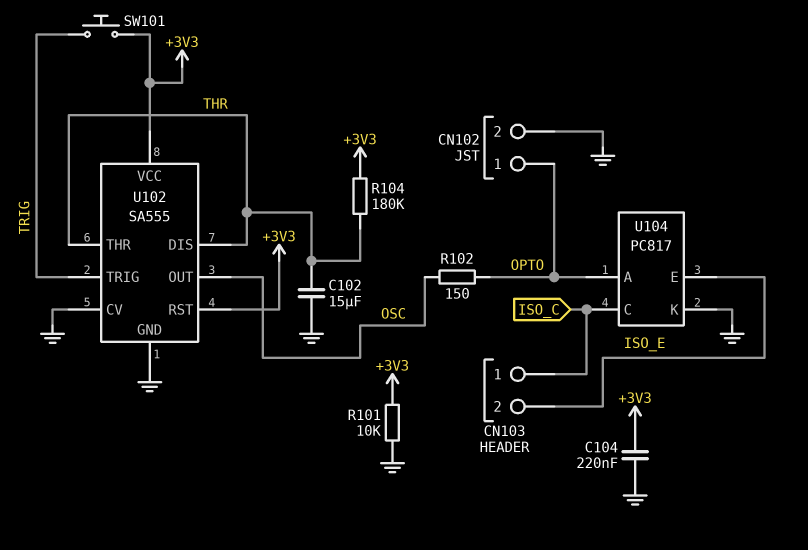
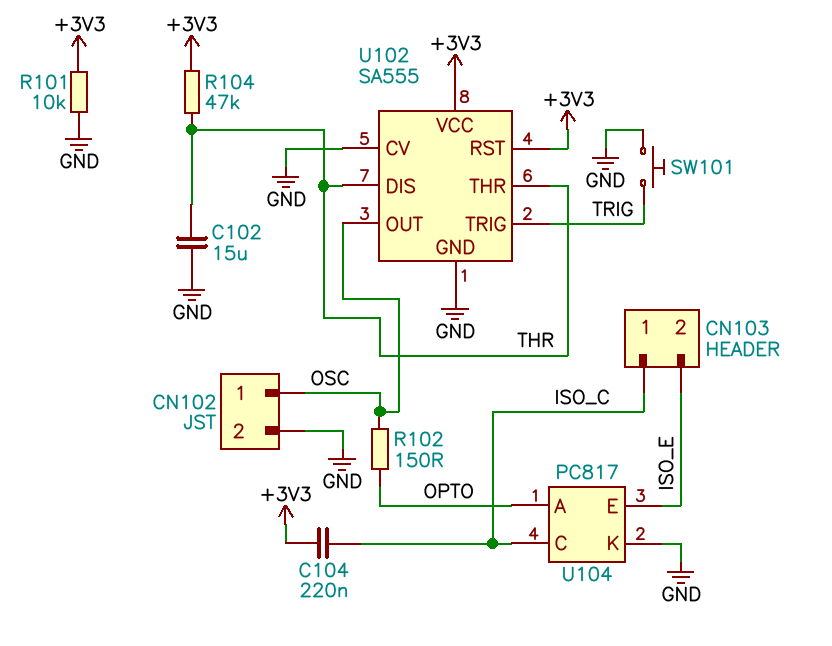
C104: 220nF (+3V3, GND) -> 220nF (+3V3, ISO_C)
CN102 pin 1: OPTO -> OSC
R104: 180k (+3V3, THR) -> 47k (+3V3, THR)
SW101: button (+3V3, TRIG) -> button (GND, TRIG)

